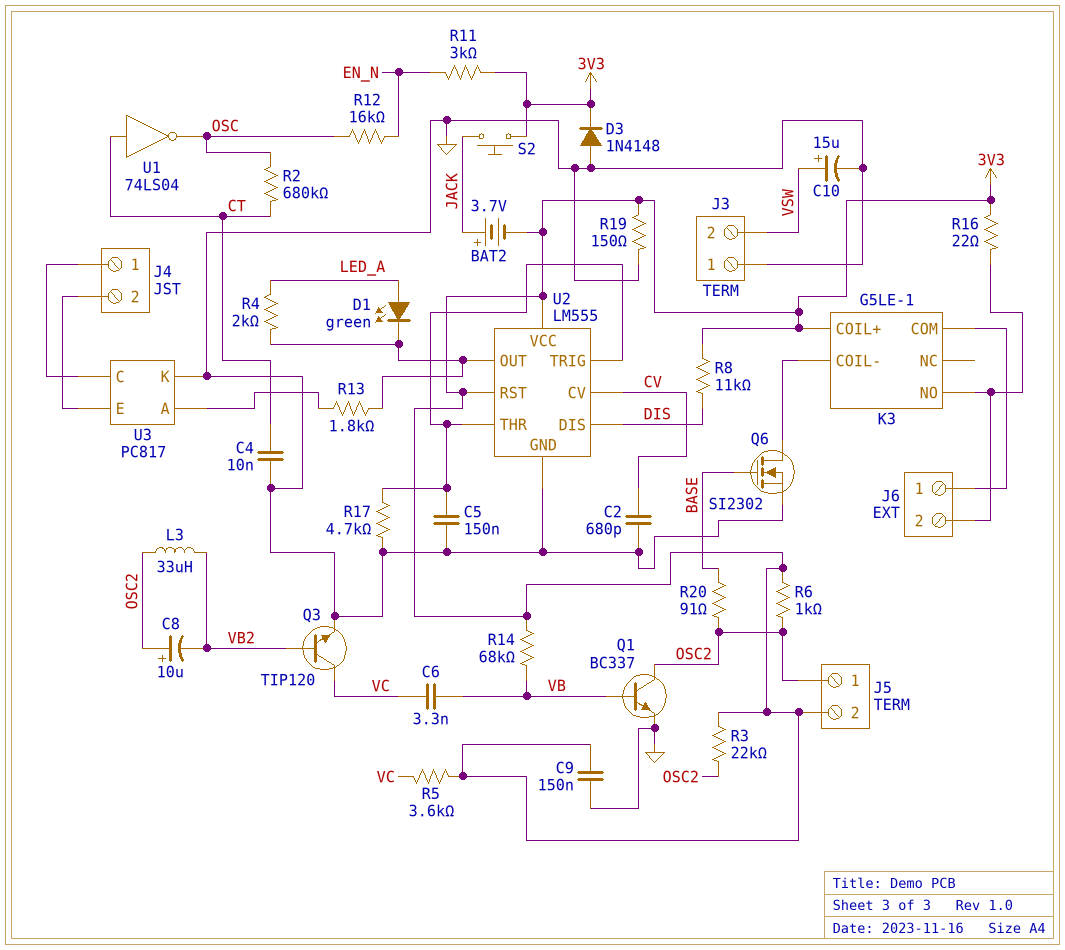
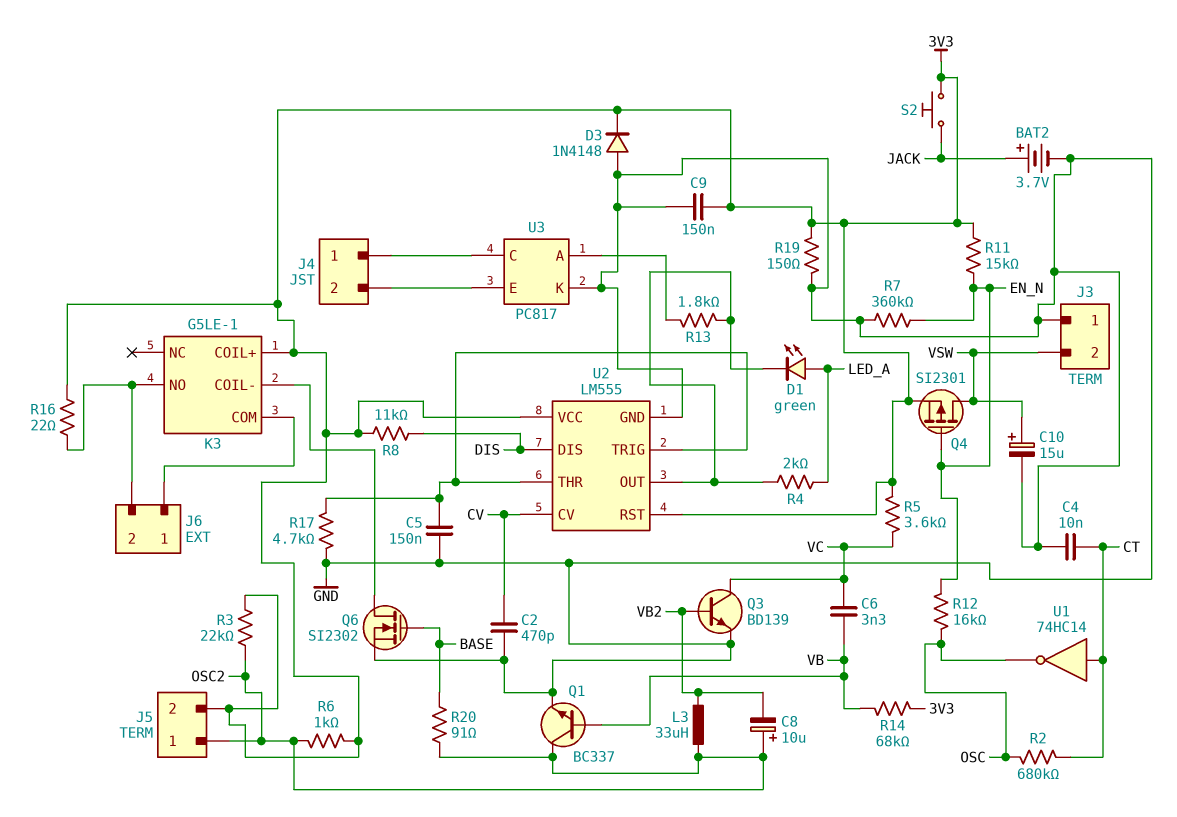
BAT2: 3.7V (plus JACK, minus 3V3) -> 3.7V (plus JACK, minus GND)
C2: 680pF (CV, GND) -> 470pF (CV, GND)
Q3: NPN TIP120 (B VB2, C VC, E GND) -> NPN BD139 (B VB2, C VC, E GND)
Q4: none -> PMOS SI2301 (G EN_N, D VSW, S 3V3)
R7: none -> 360k (EN_N, GND)
R11: 3k (3V3, EN_N) -> 15k (3V3, EN_N)
U1: NOT 74LS04 (in CT, out OSC) -> NOT 74HC14 (in CT, out OSC)

